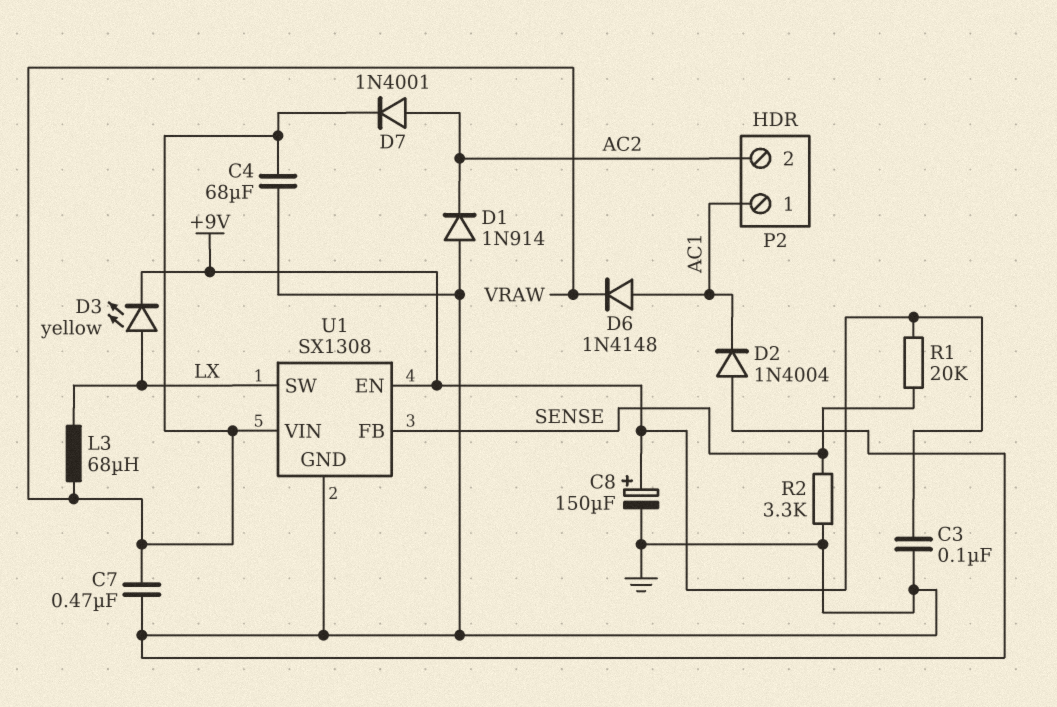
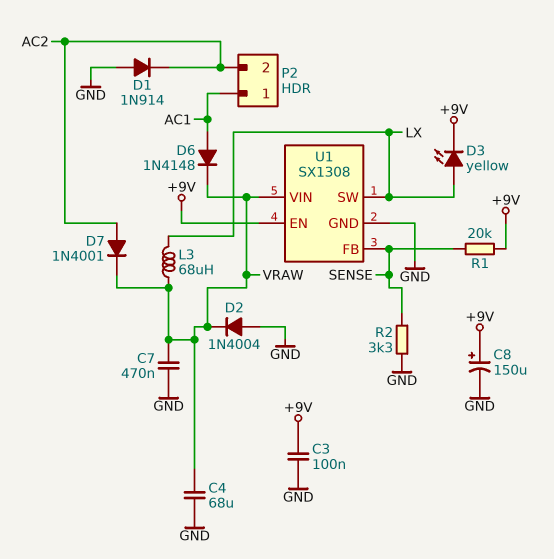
D2: diode 1N4004 (A GND, K AC1) -> diode 1N4004 (A GND, K VRAW)

